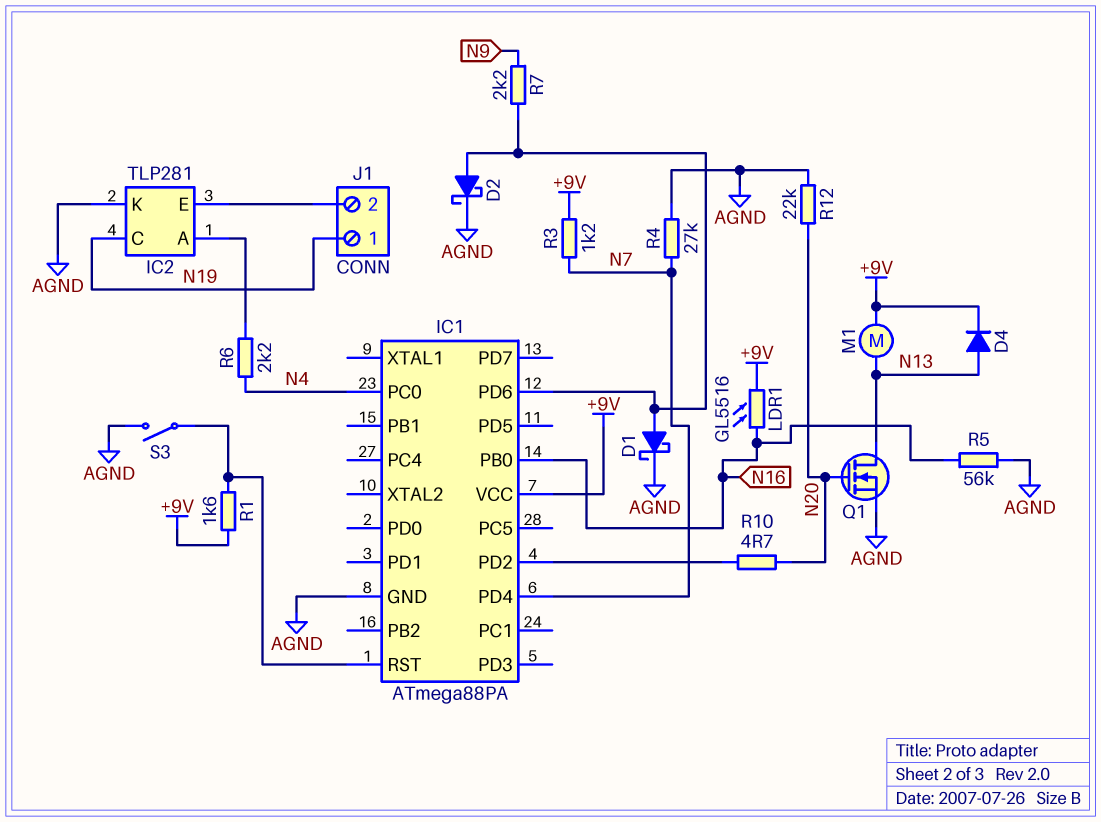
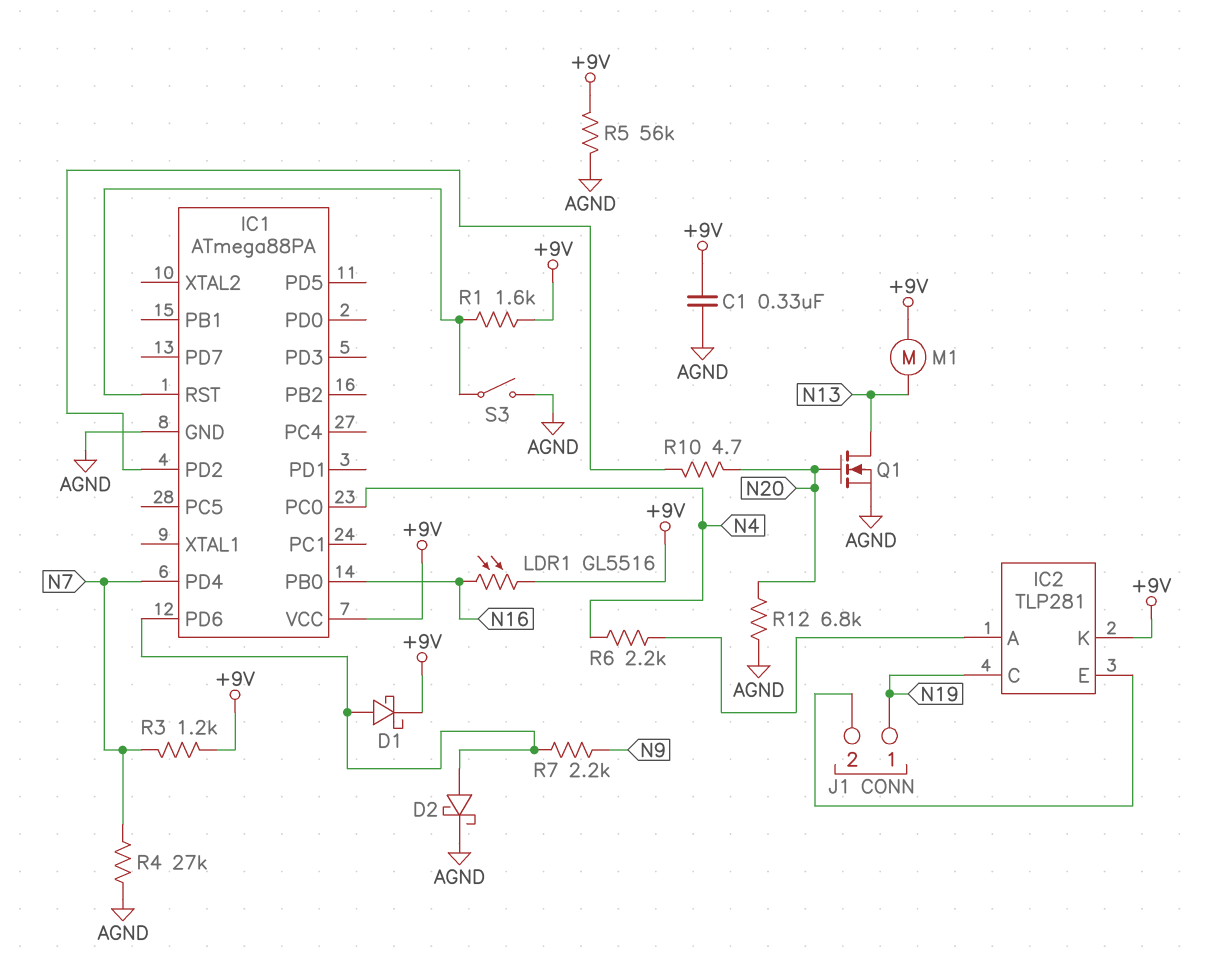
C1: none -> 330nF (+9V, AGND)
D1: schottky (A IC1/PD6, K AGND) -> schottky (A IC1/PD6, K +9V)
D4: diode (A N13, K +9V) -> none
IC2 pin K: AGND -> +9V
R5: 56k (AGND, N16) -> 56k (+9V, AGND)
R12: 22k (AGND, N20) -> 6.8k (AGND, N20)

